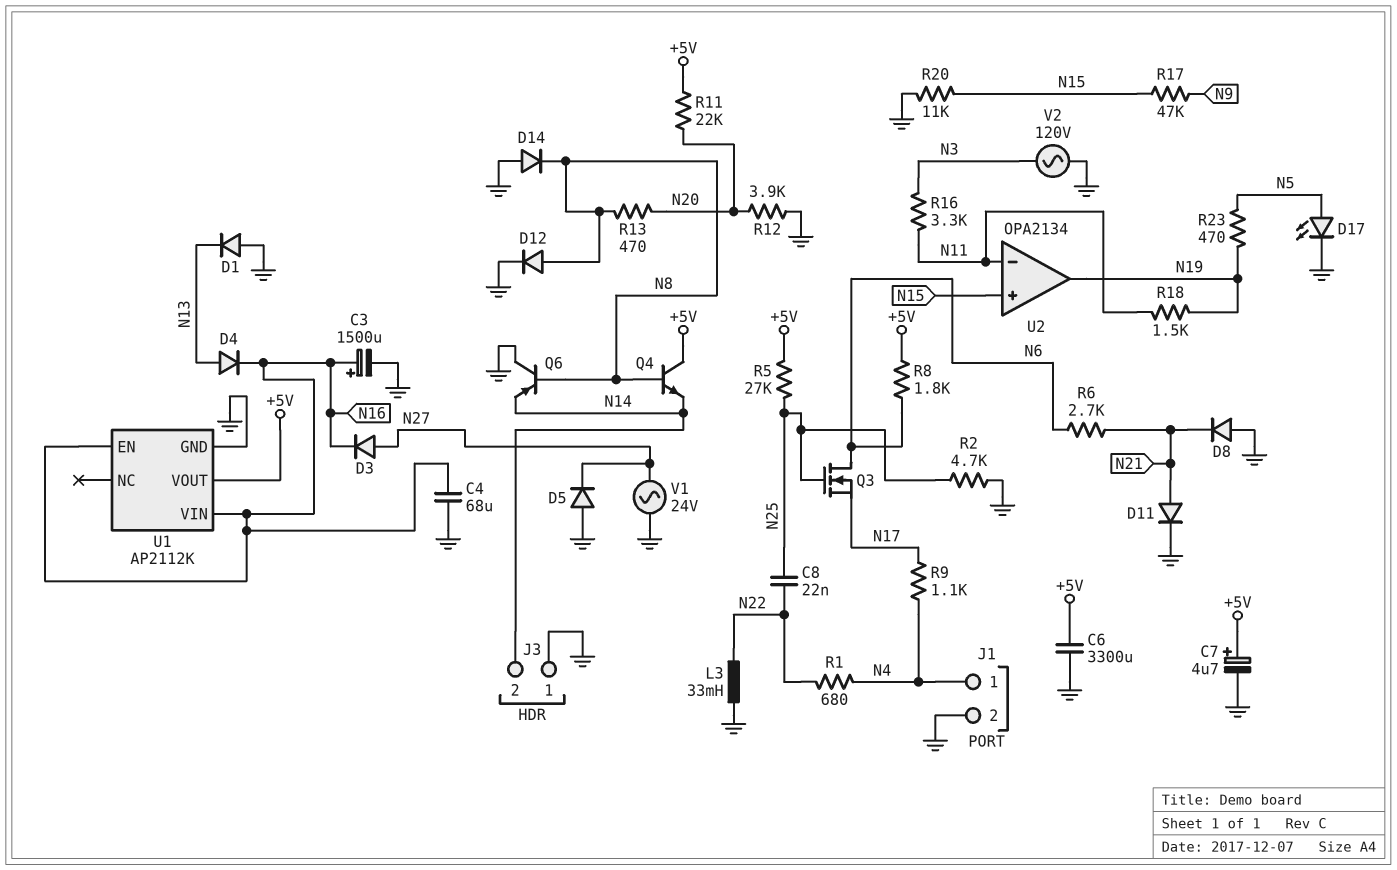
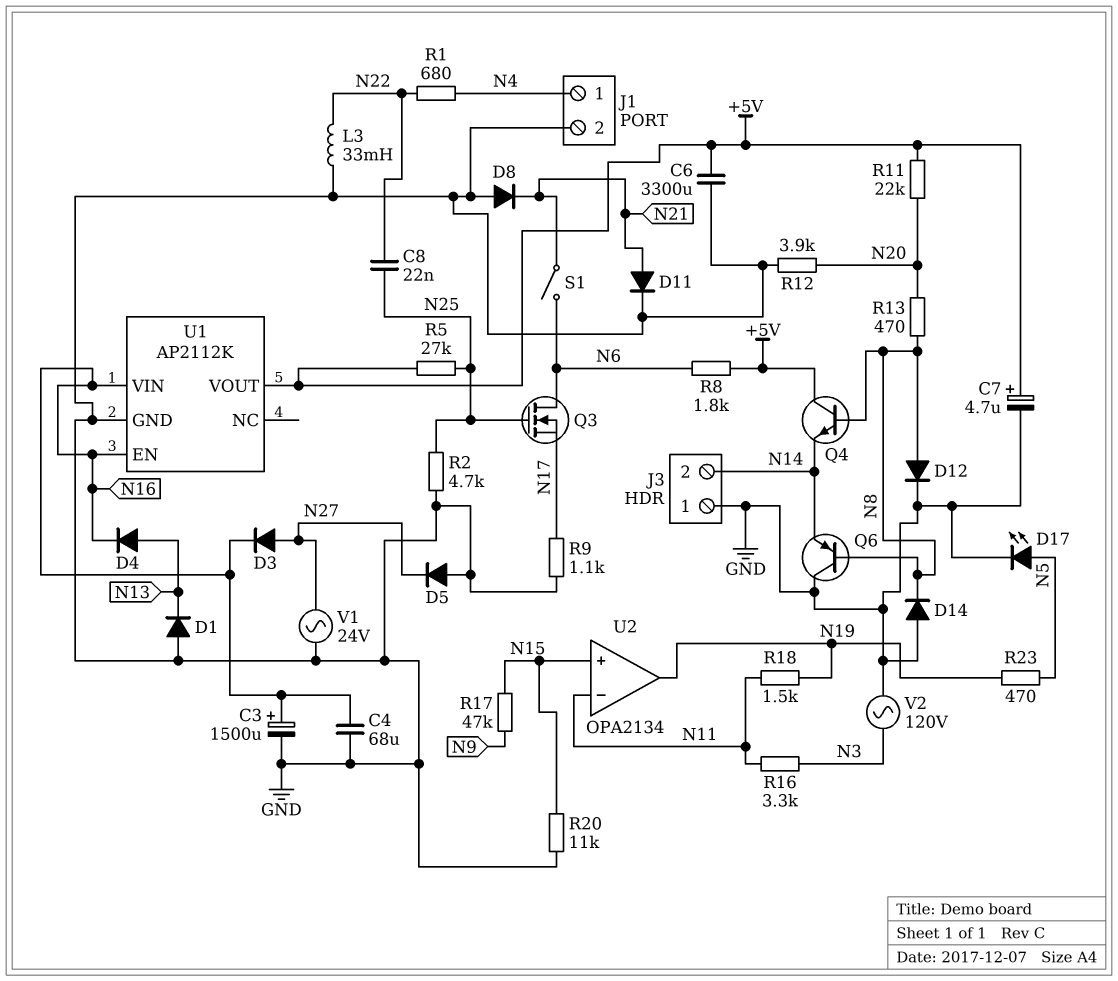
R6: 2.7k (N6, N21) -> none
R9: 1.1k (N4, N17) -> 1.1k (GND, N17)
S1: none -> switch (N6, N21)

